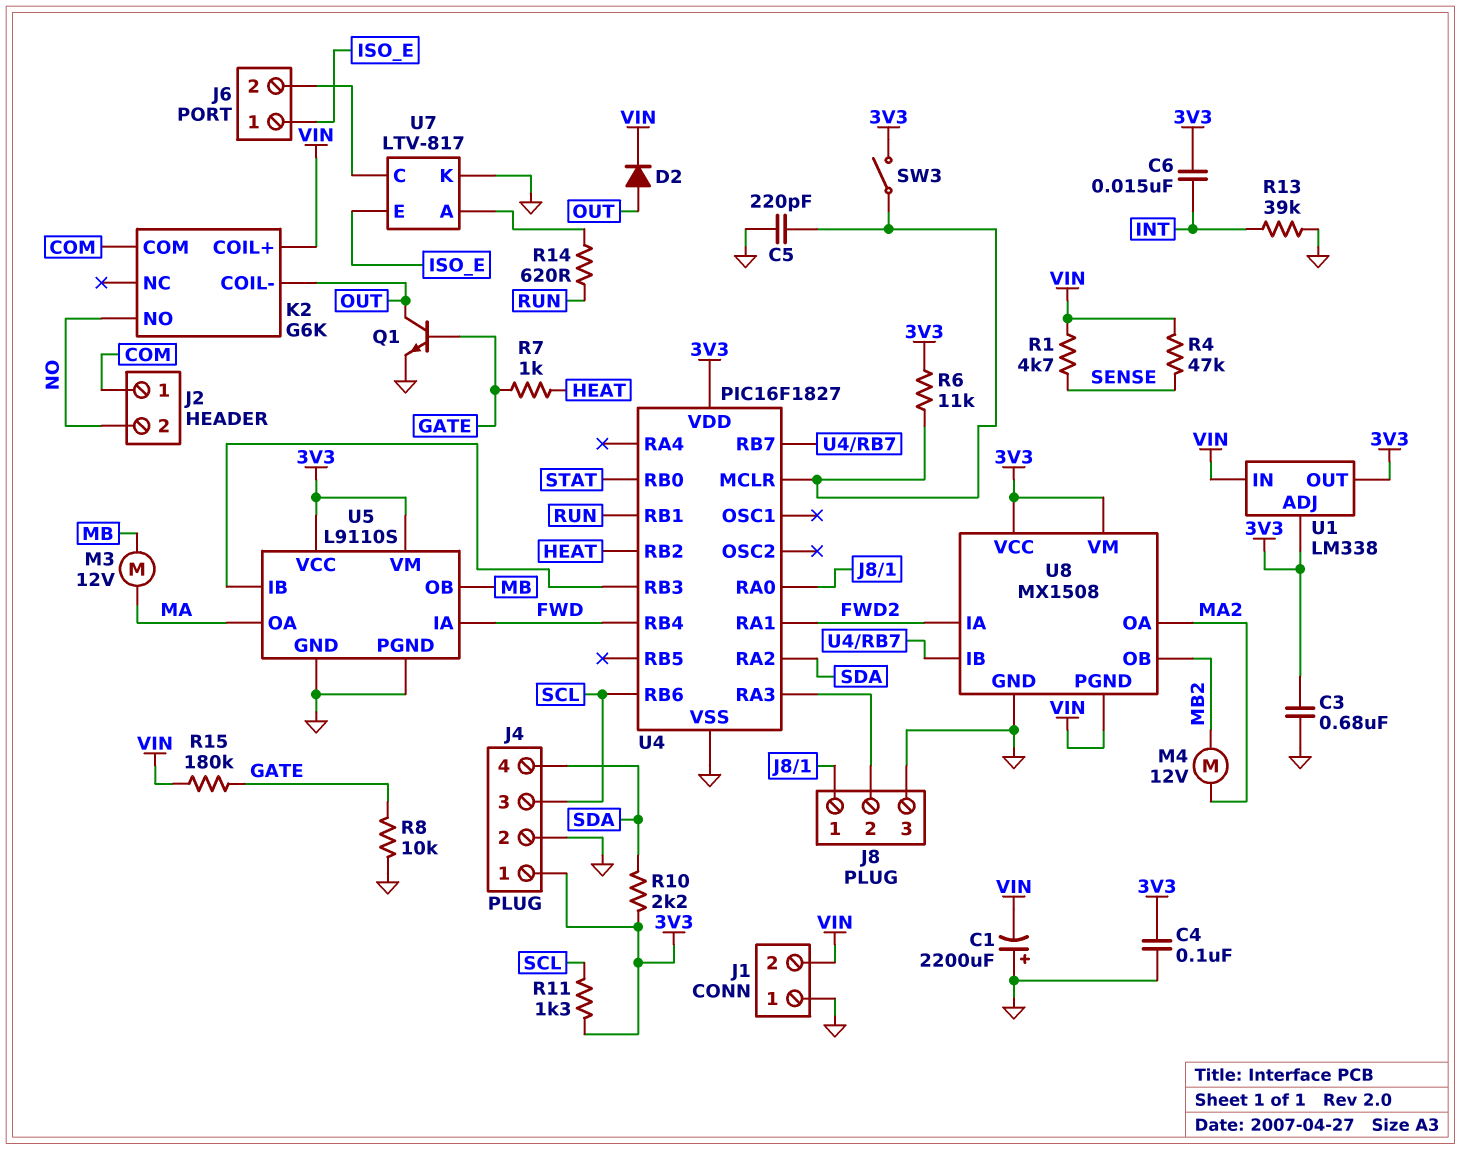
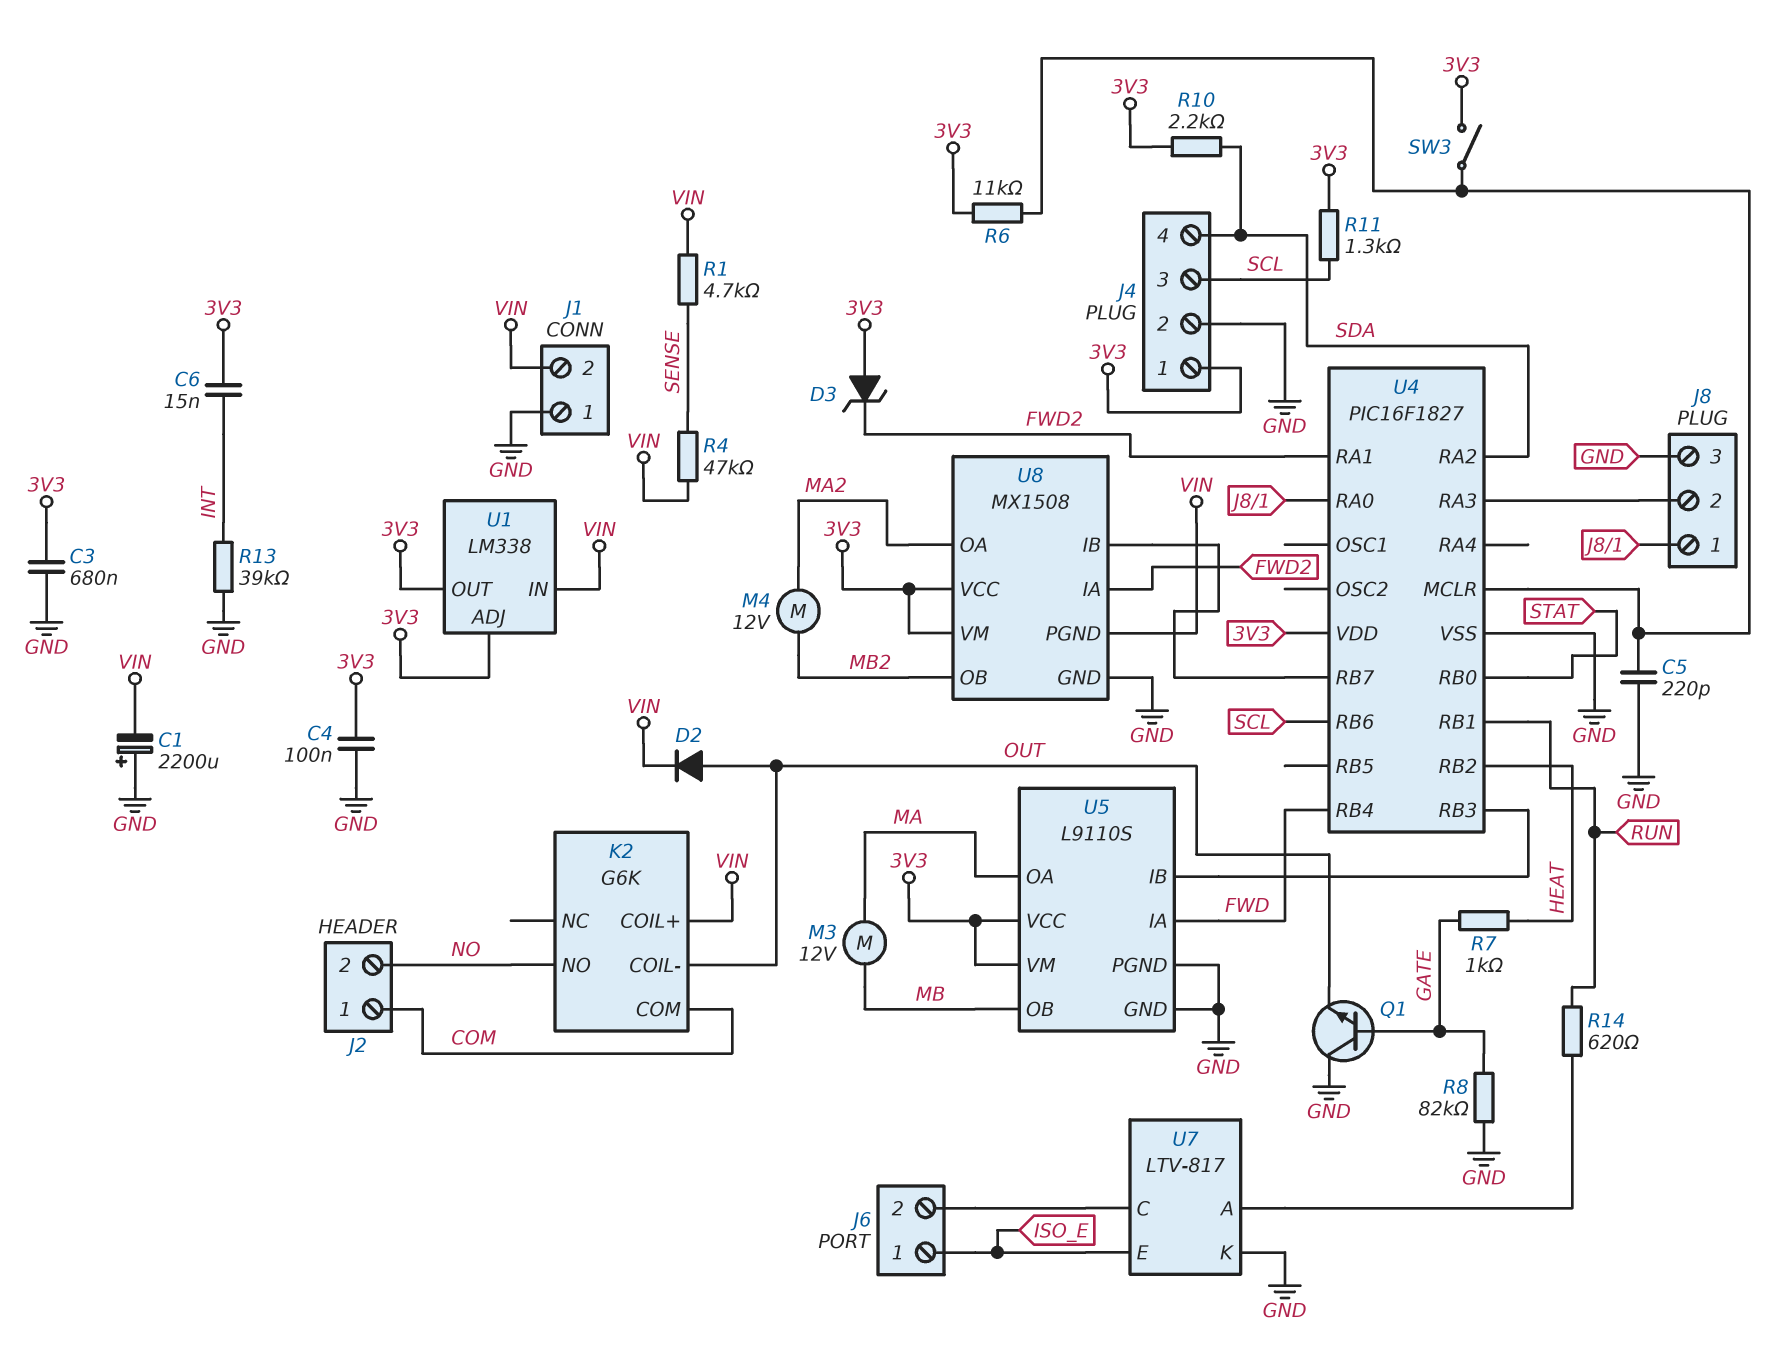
D3: none -> zener (A 3V3, K FWD2)
Q1: NPN (B GATE, C OUT, E GND) -> NPN (B GATE, C GND, E OUT)
R8: 10k (GATE, GND) -> 82k (GATE, GND)
R15: 180k (GATE, VIN) -> none

